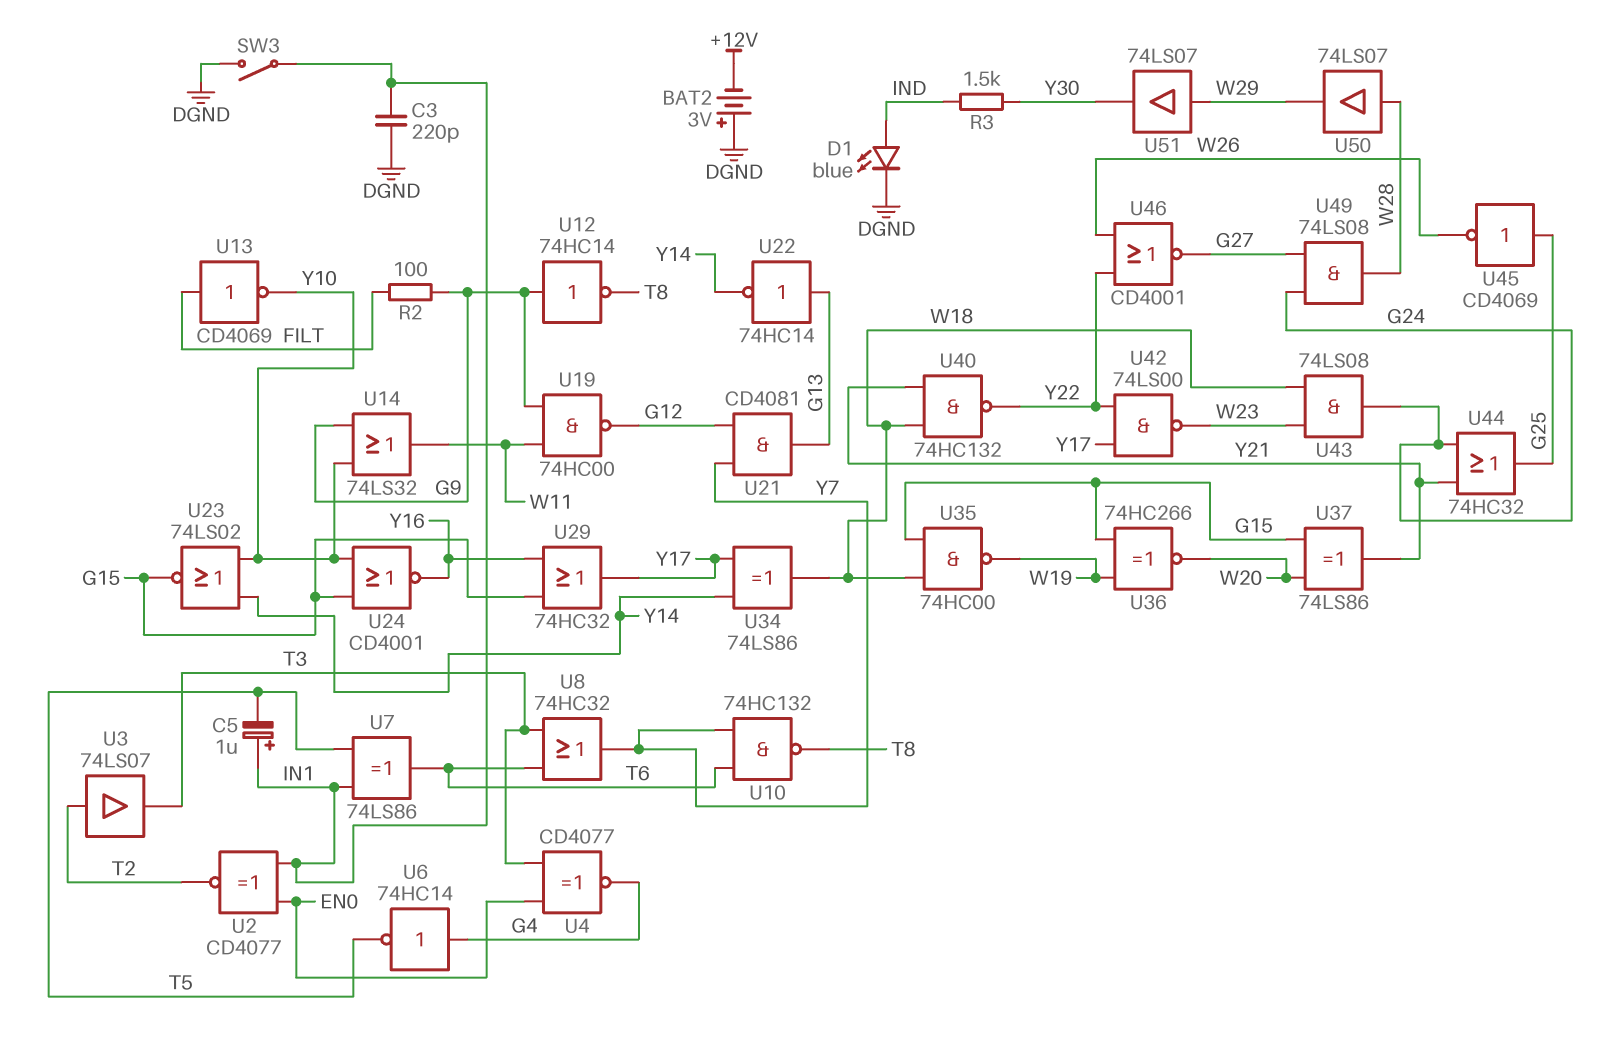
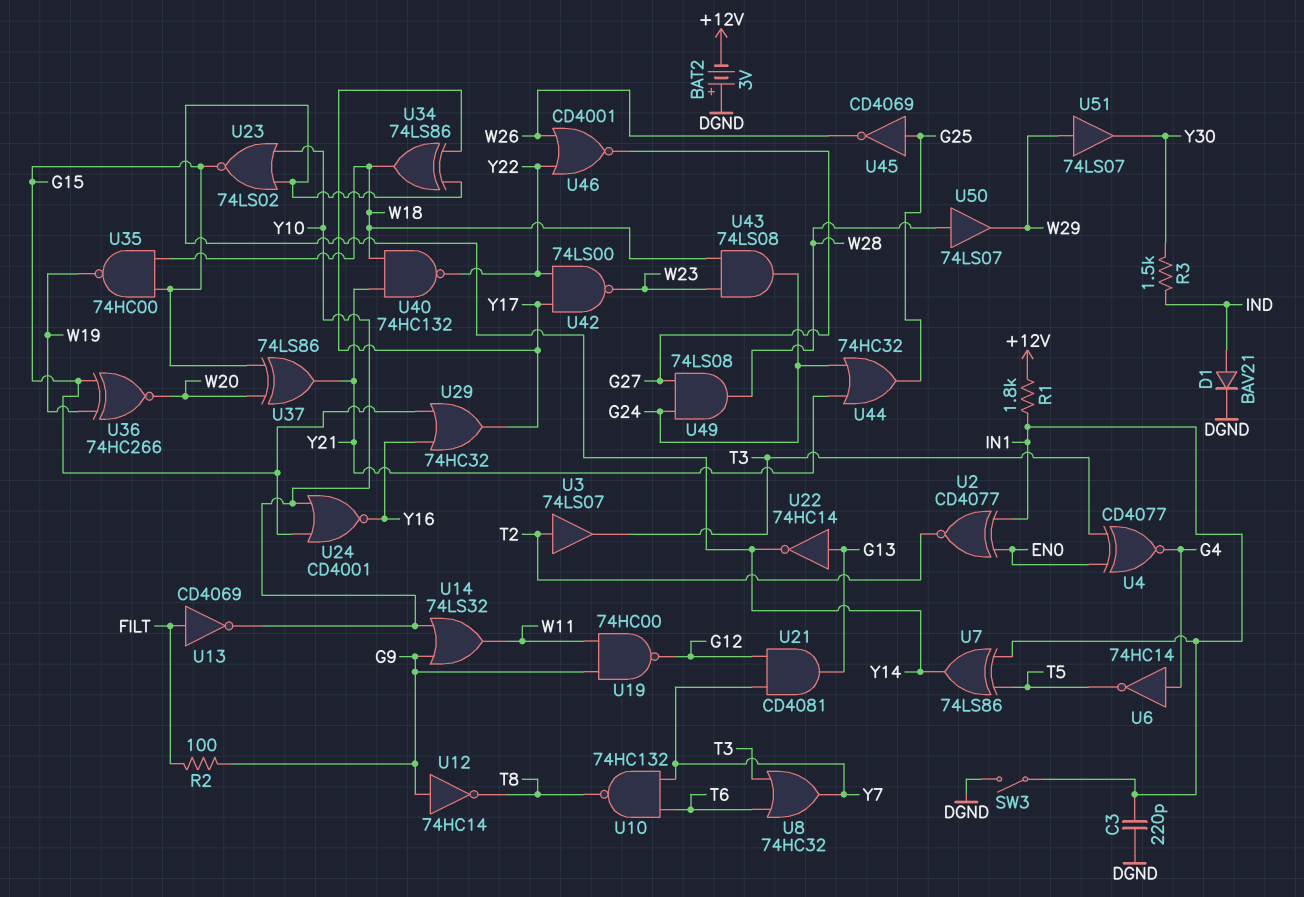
C5: 1uF (plus IN1, minus T5) -> none
D1: LED blue (A IND, K DGND) -> diode BAV21 (A IND, K DGND)
R1: none -> 1.8k (+12V, IN1)
U7: XOR 74LS86 (in IN1, in T5, out T6) -> XOR 74LS86 (in IN1, in T5, out Y14)

